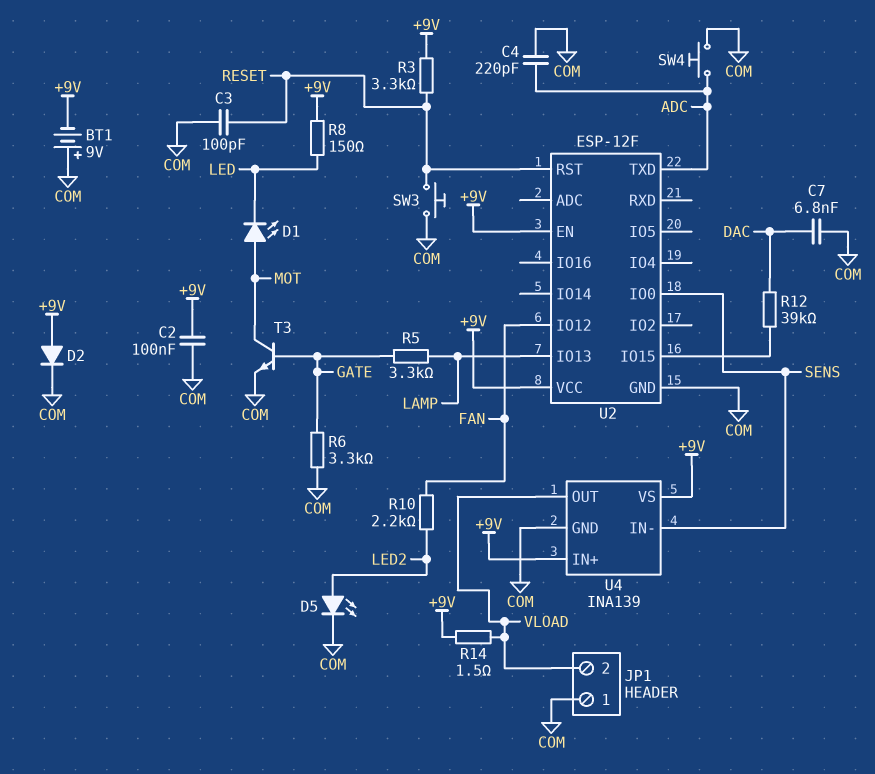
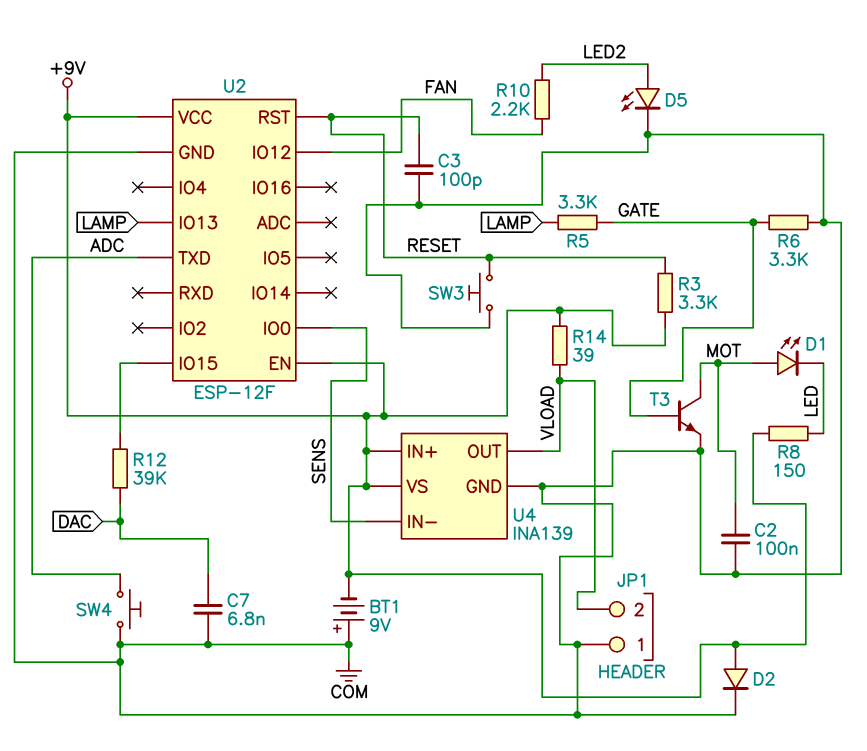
C2: 100nF (+9V, COM) -> 100nF (COM, MOT)
C4: 220pF (ADC, COM) -> none
R14: 1.5 (+9V, VLOAD) -> 39 (+9V, VLOAD)

